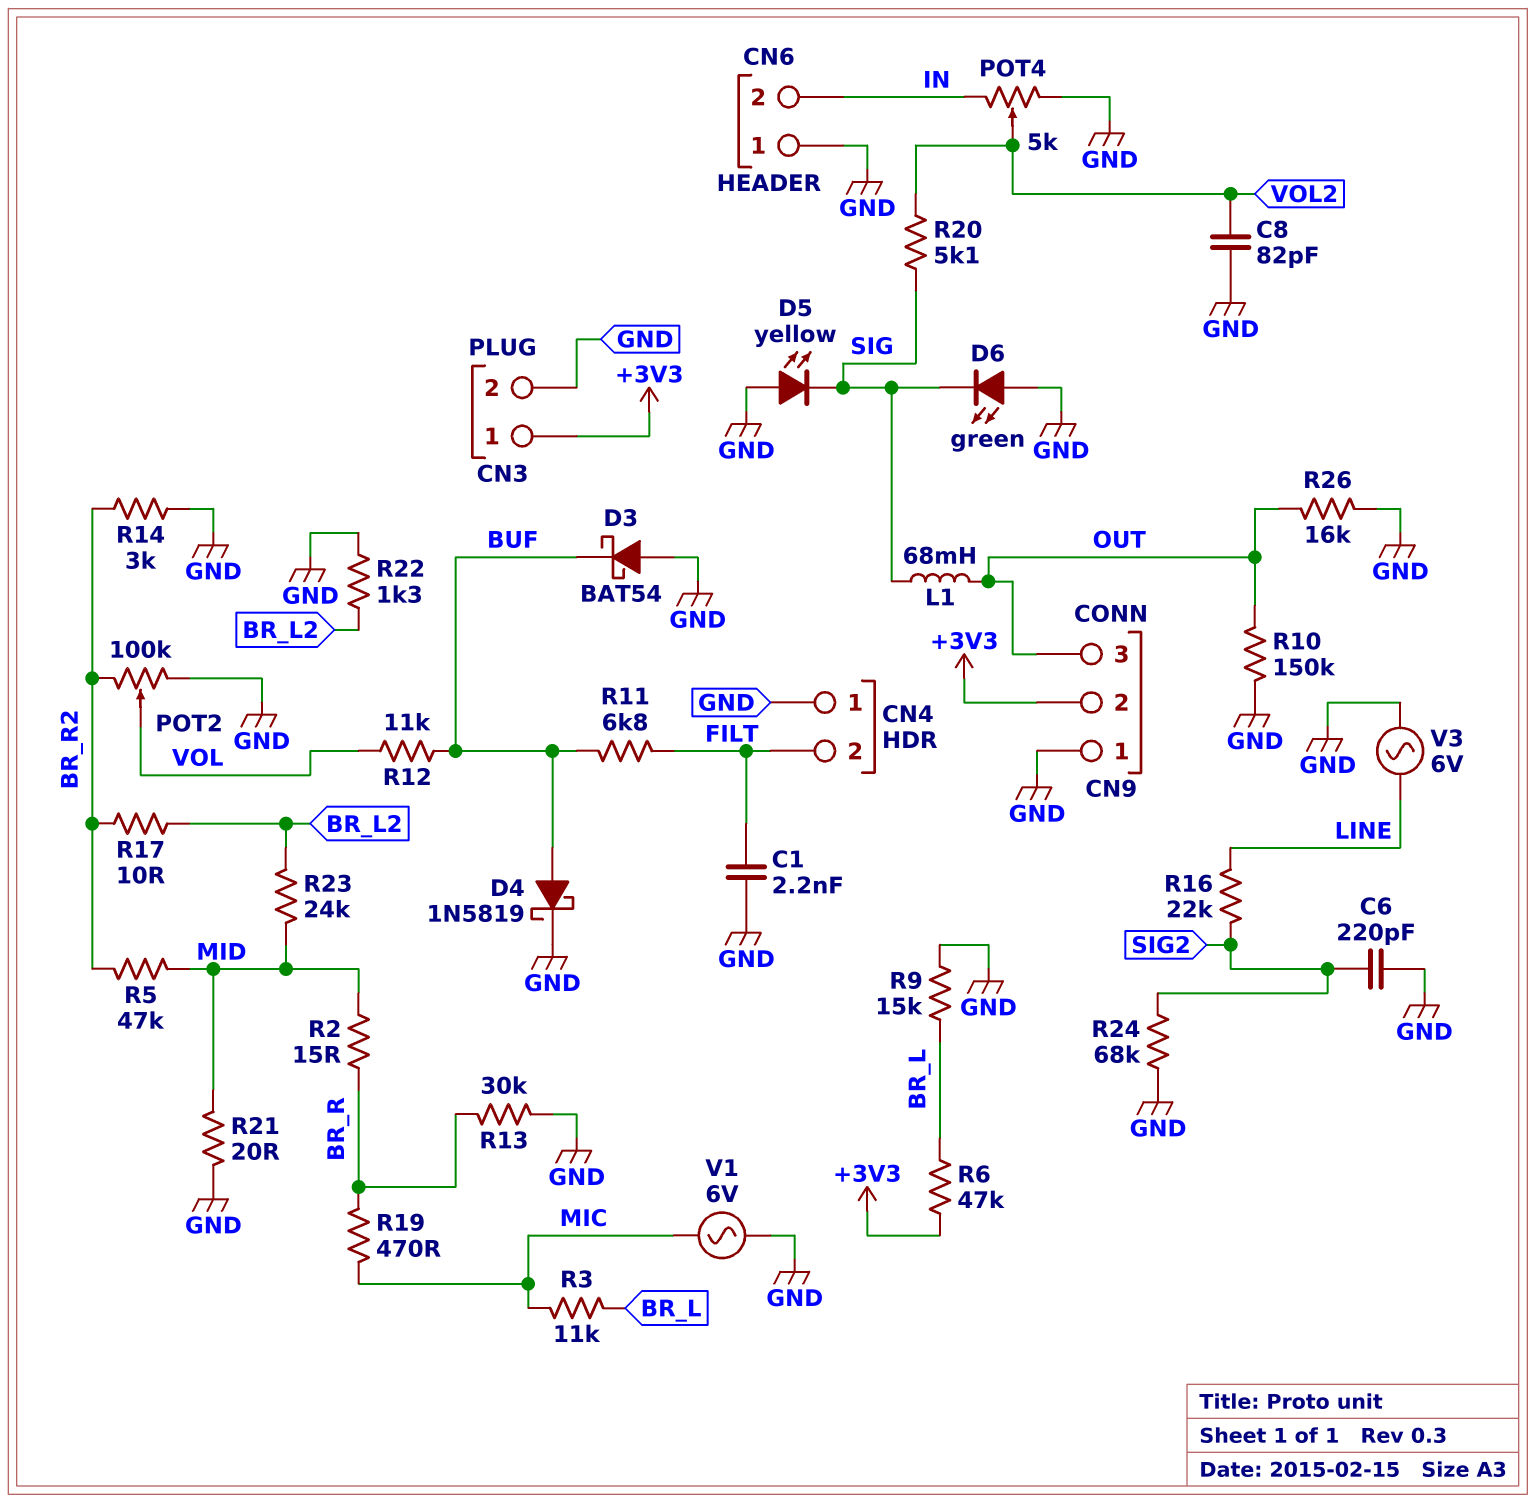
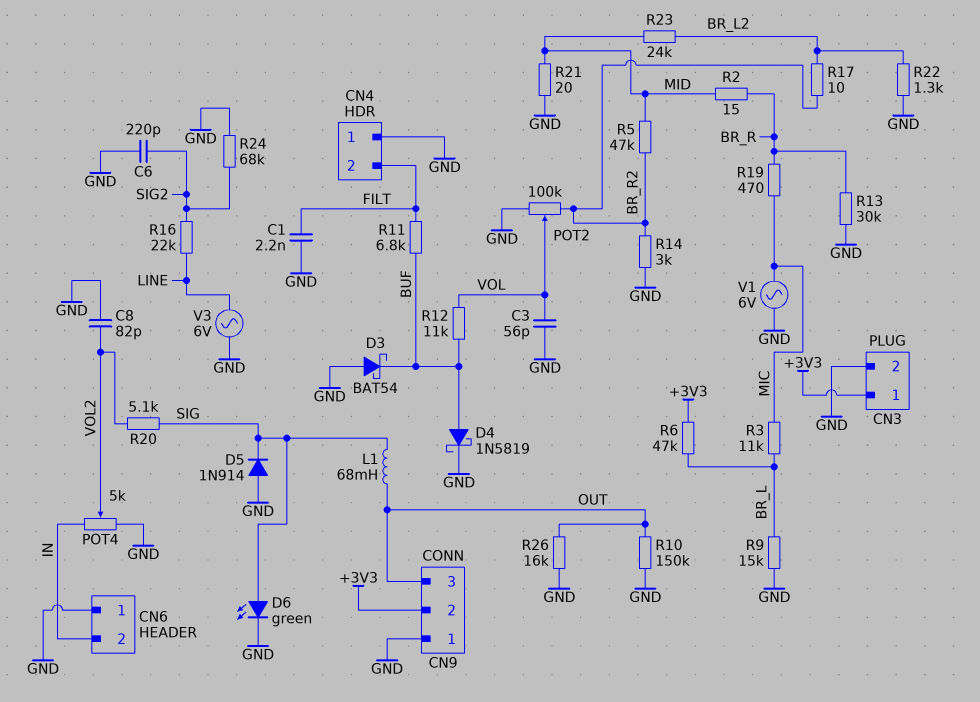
C3: none -> 56pF (GND, VOL)
D5: LED yellow (A GND, K SIG) -> diode 1N914 (A GND, K SIG)
D6: LED green (A GND, K SIG) -> LED green (A SIG, K GND)

